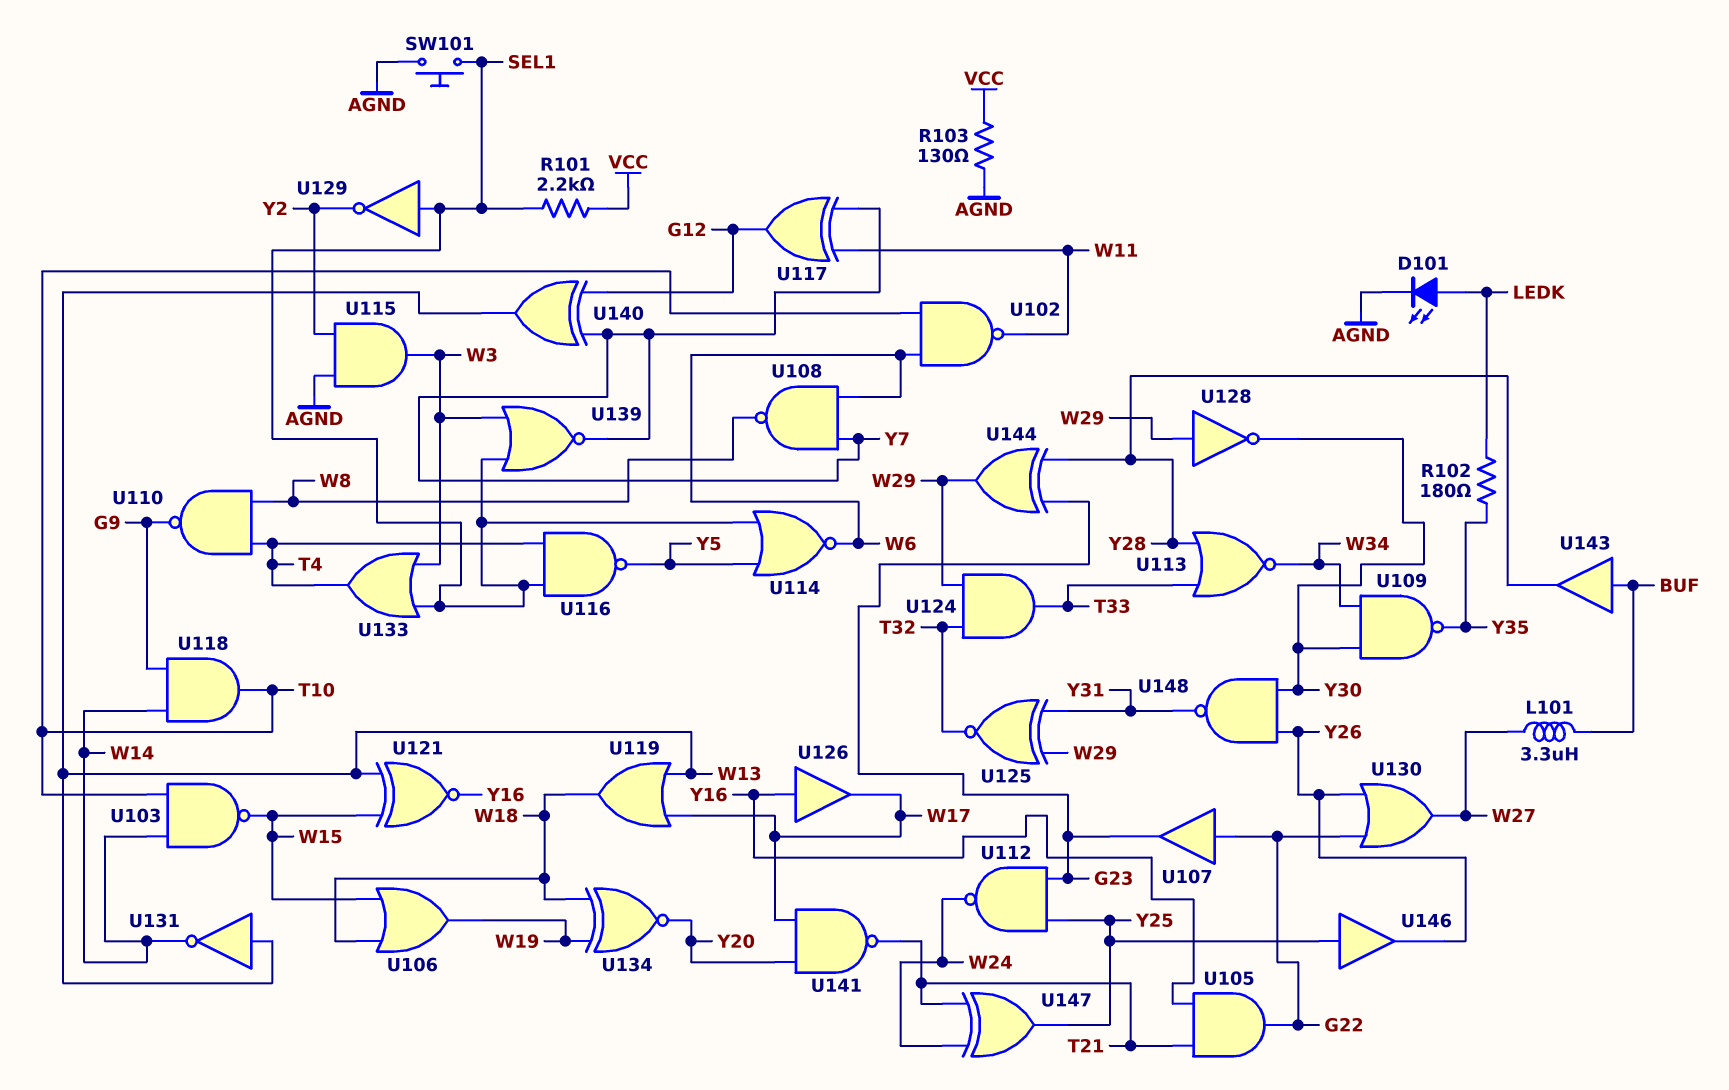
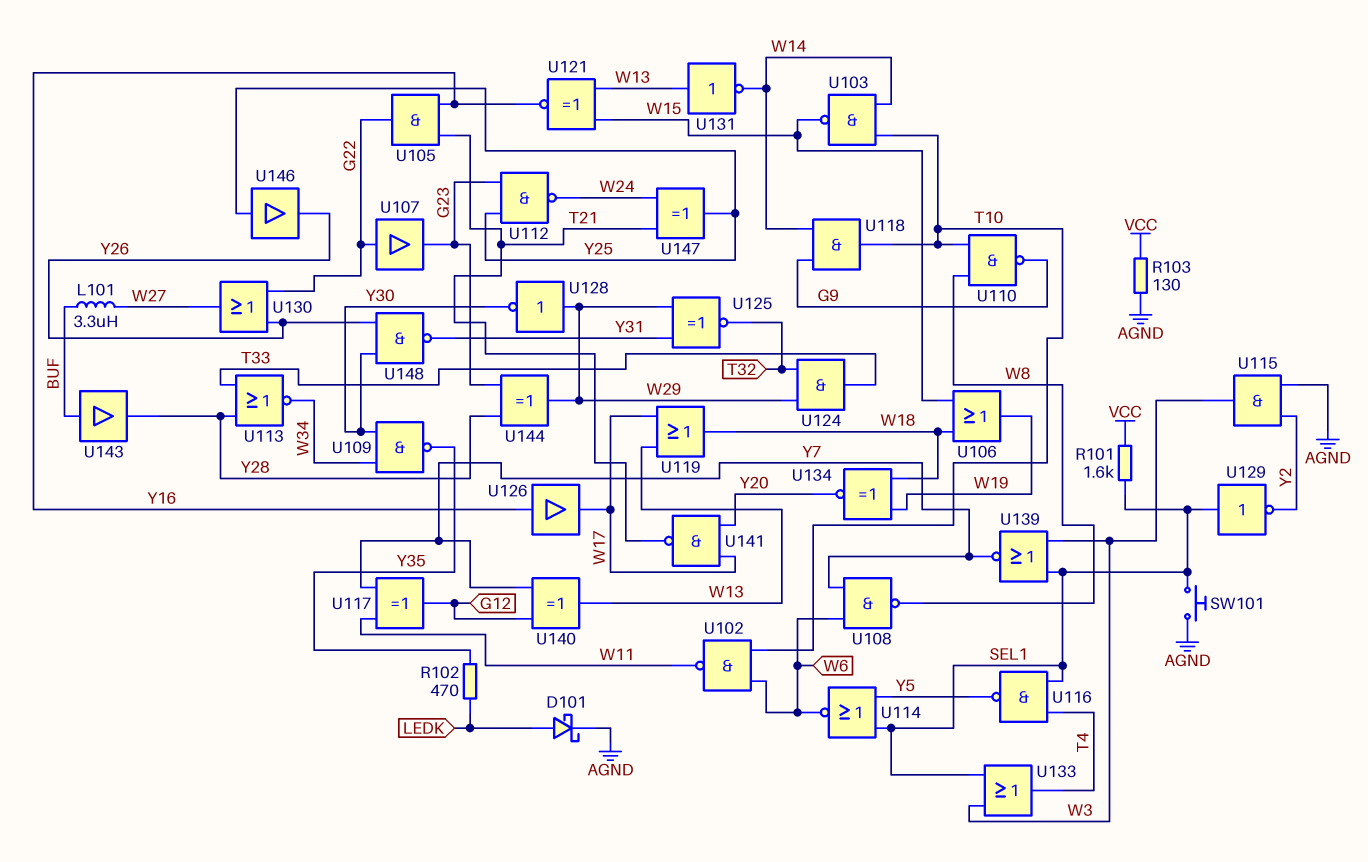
D101: LED (A LEDK, K AGND) -> schottky (A LEDK, K AGND)
R101: 2.2k (SEL1, VCC) -> 1.6k (SEL1, VCC)
R102: 180 (LEDK, Y35) -> 470 (LEDK, Y35)
U110: NAND (in T4, in W8, out G9) -> NAND (in T10, in W8, out G9)

